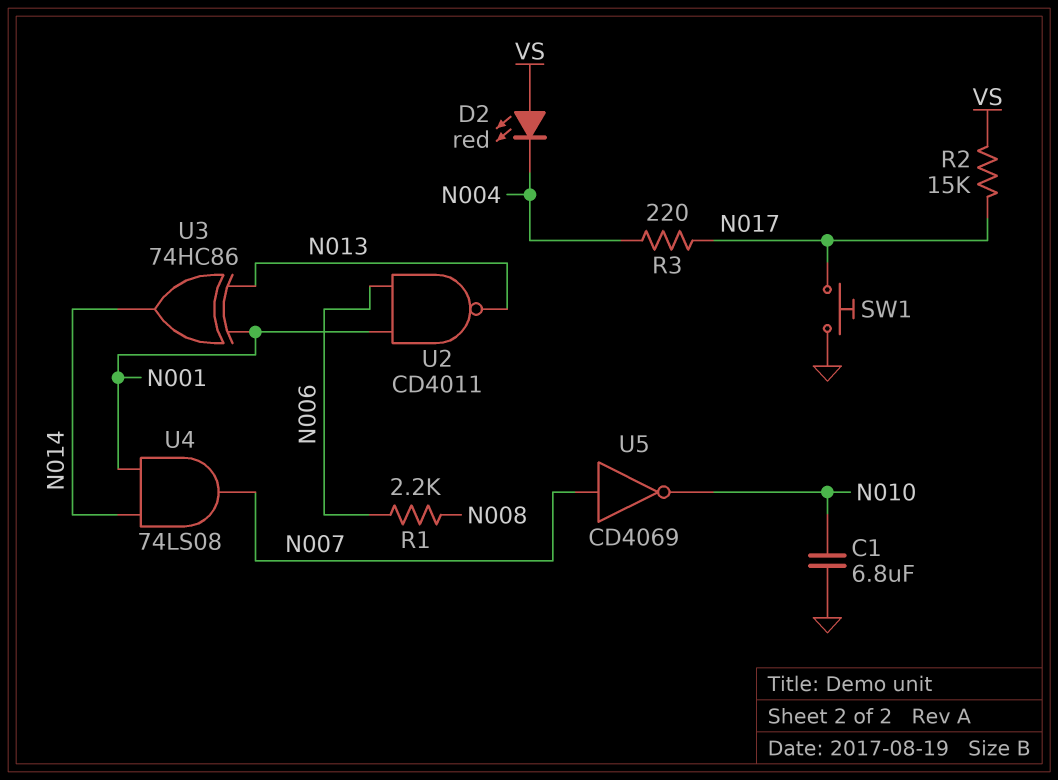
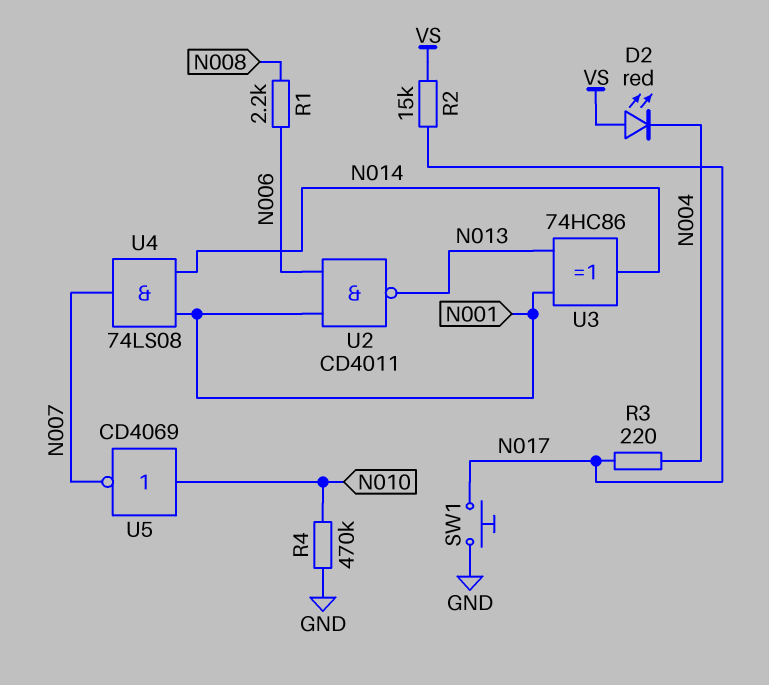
C1: 6.8uF (GND, N010) -> none
R4: none -> 470k (GND, N010)
U5: NOT CD4069 (in N007, out N010) -> NOT CD4069 (in N010, out N007)

